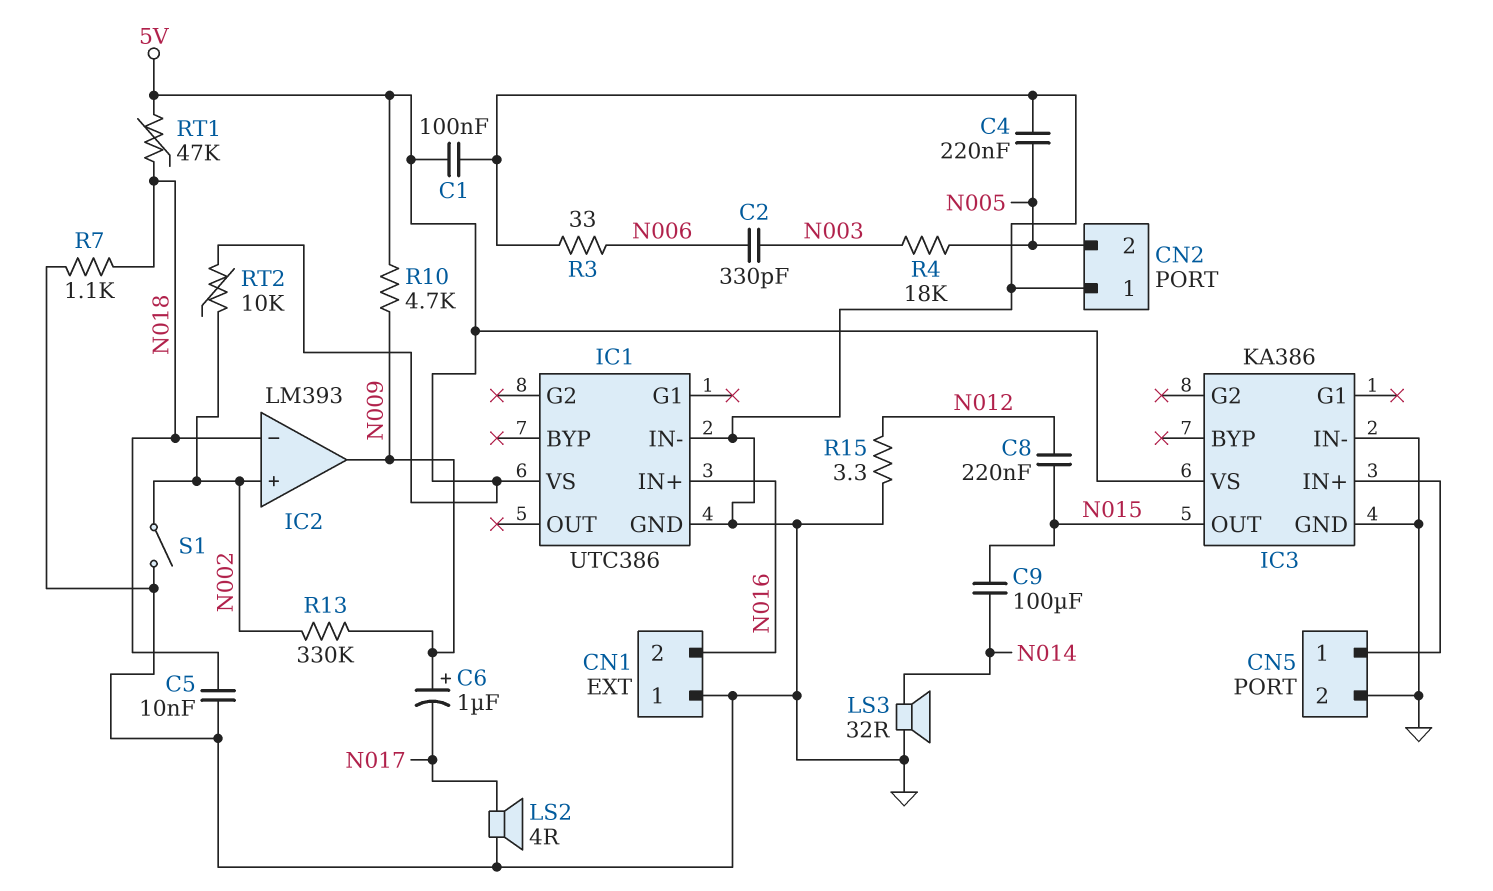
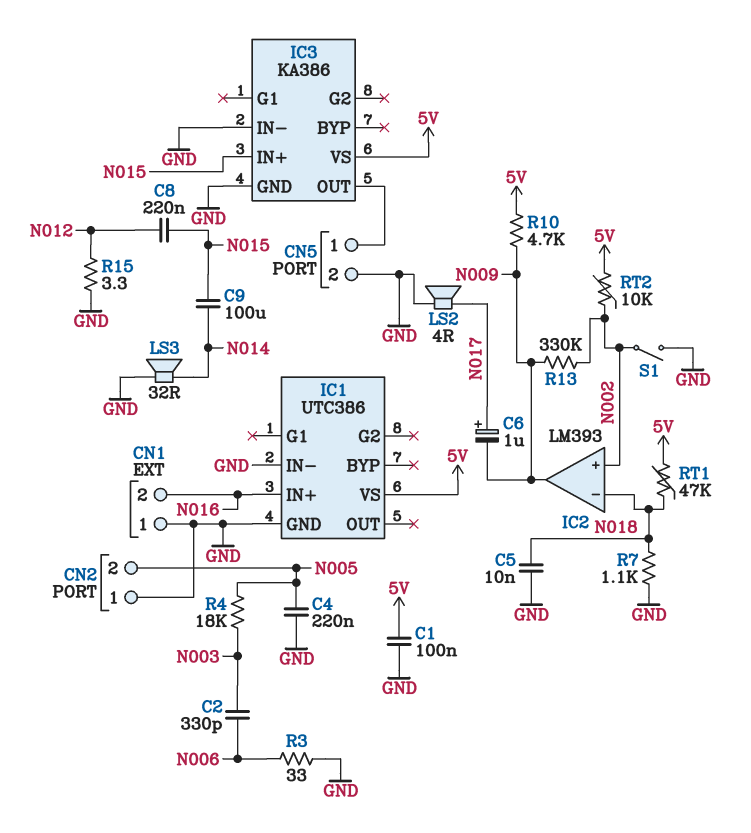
C6: 1uF (plus N009, minus N017) -> 1uF (plus N017, minus N009)
IC3 pin IN+: CN5/1 -> N015
IC3 pin OUT: N015 -> CN5/1

